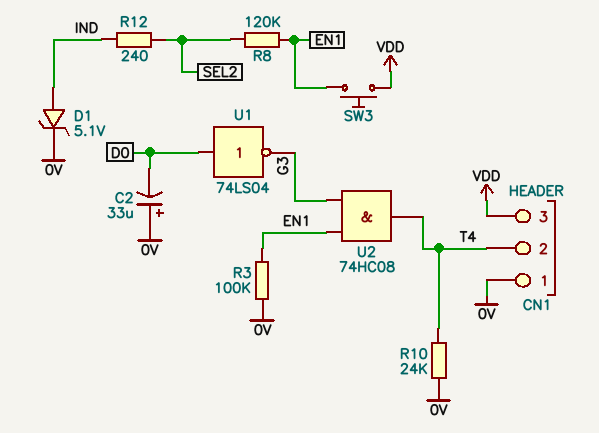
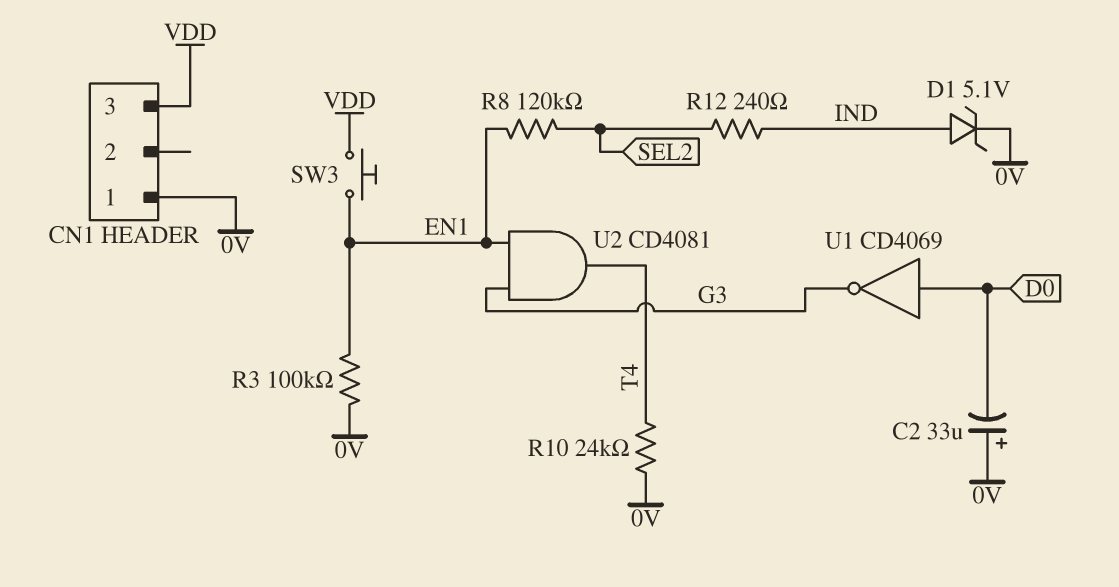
CN1 pin 2: T4 -> none
U1: NOT 74LS04 (in D0, out G3) -> NOT CD4069 (in D0, out G3)
U2: AND 74HC08 (in EN1, in G3, out T4) -> AND CD4081 (in EN1, in G3, out T4)

